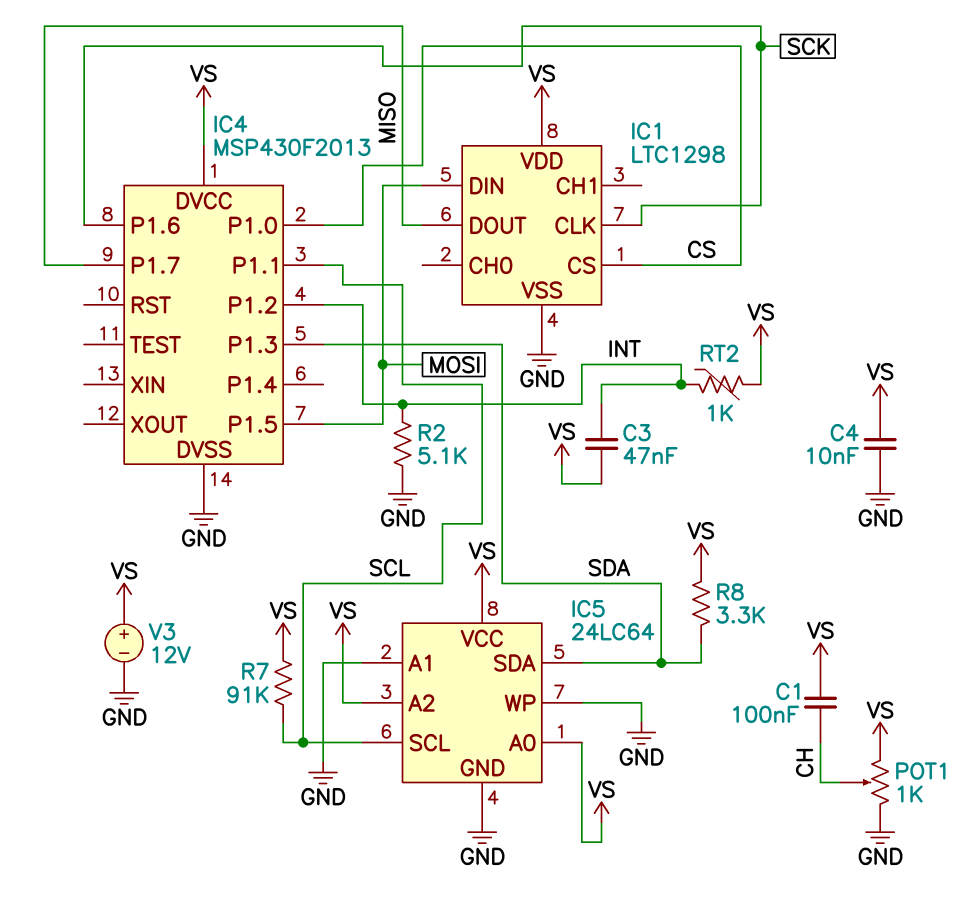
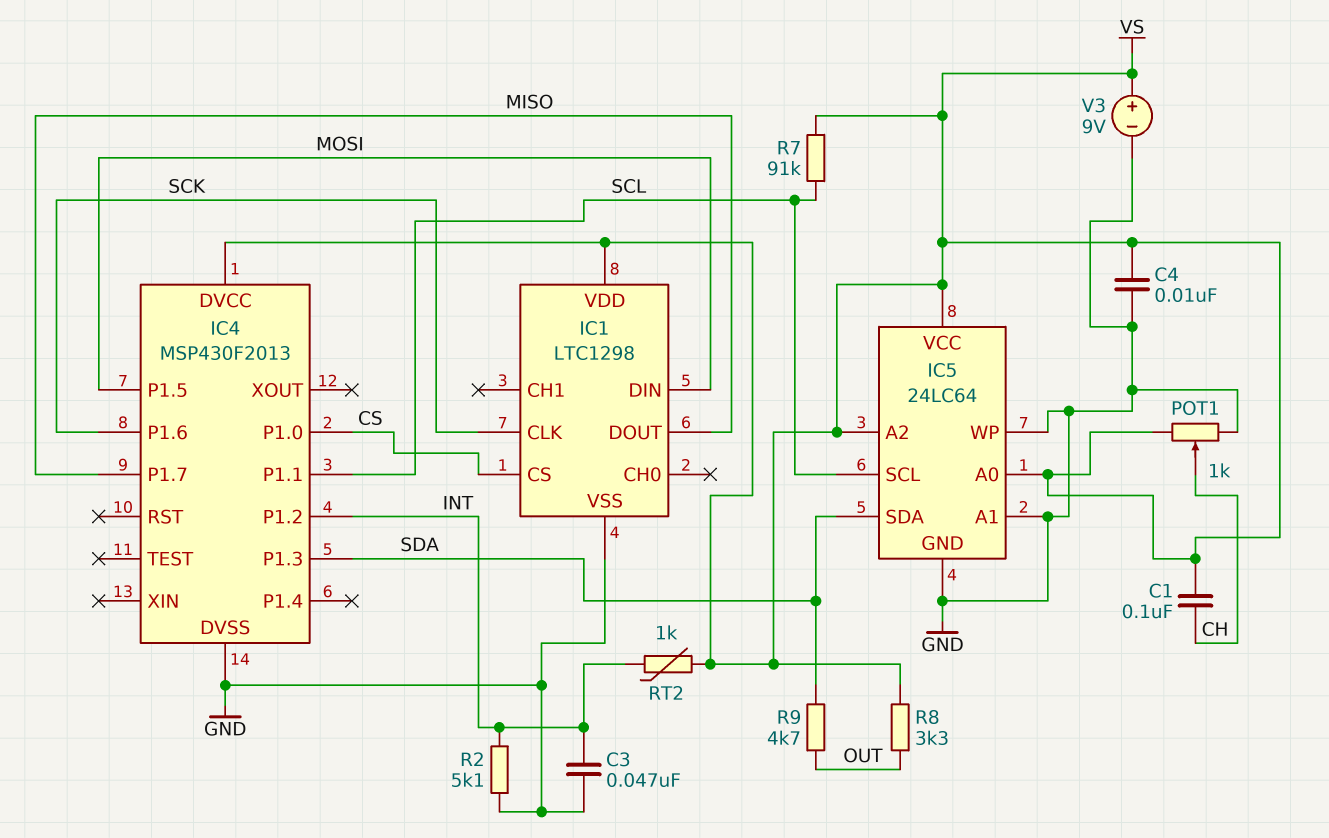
C3: 47nF (INT, VS) -> 47nF (GND, INT)
R8: 3.3k (SDA, VS) -> 3.3k (OUT, VS)
R9: none -> 4.7k (OUT, SDA)
V3: 12V (plus VS, minus GND) -> 9V (plus VS, minus GND)

